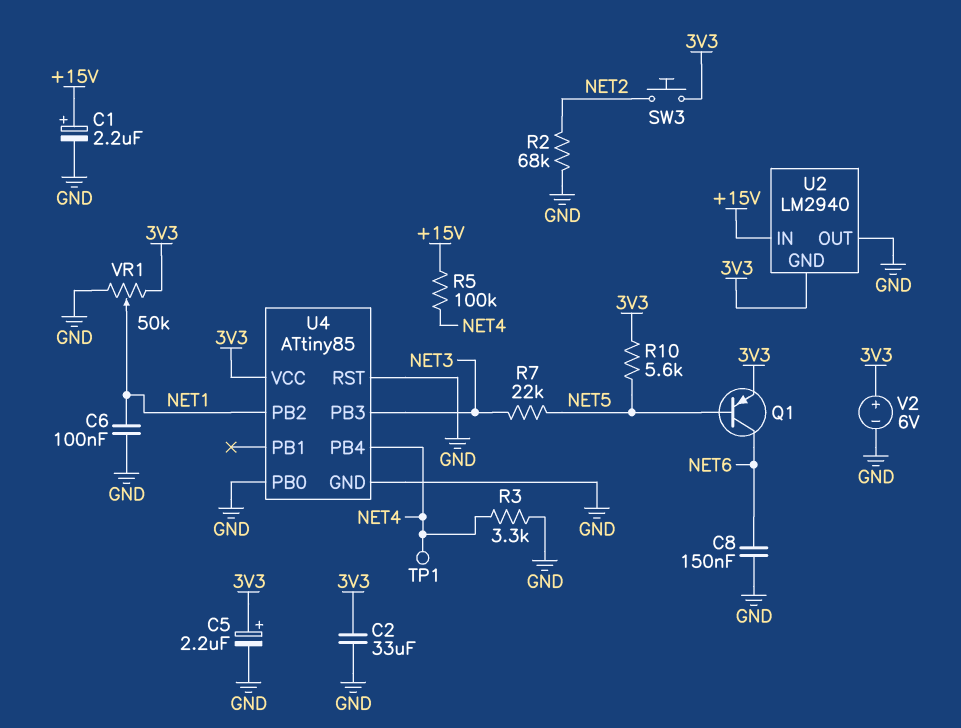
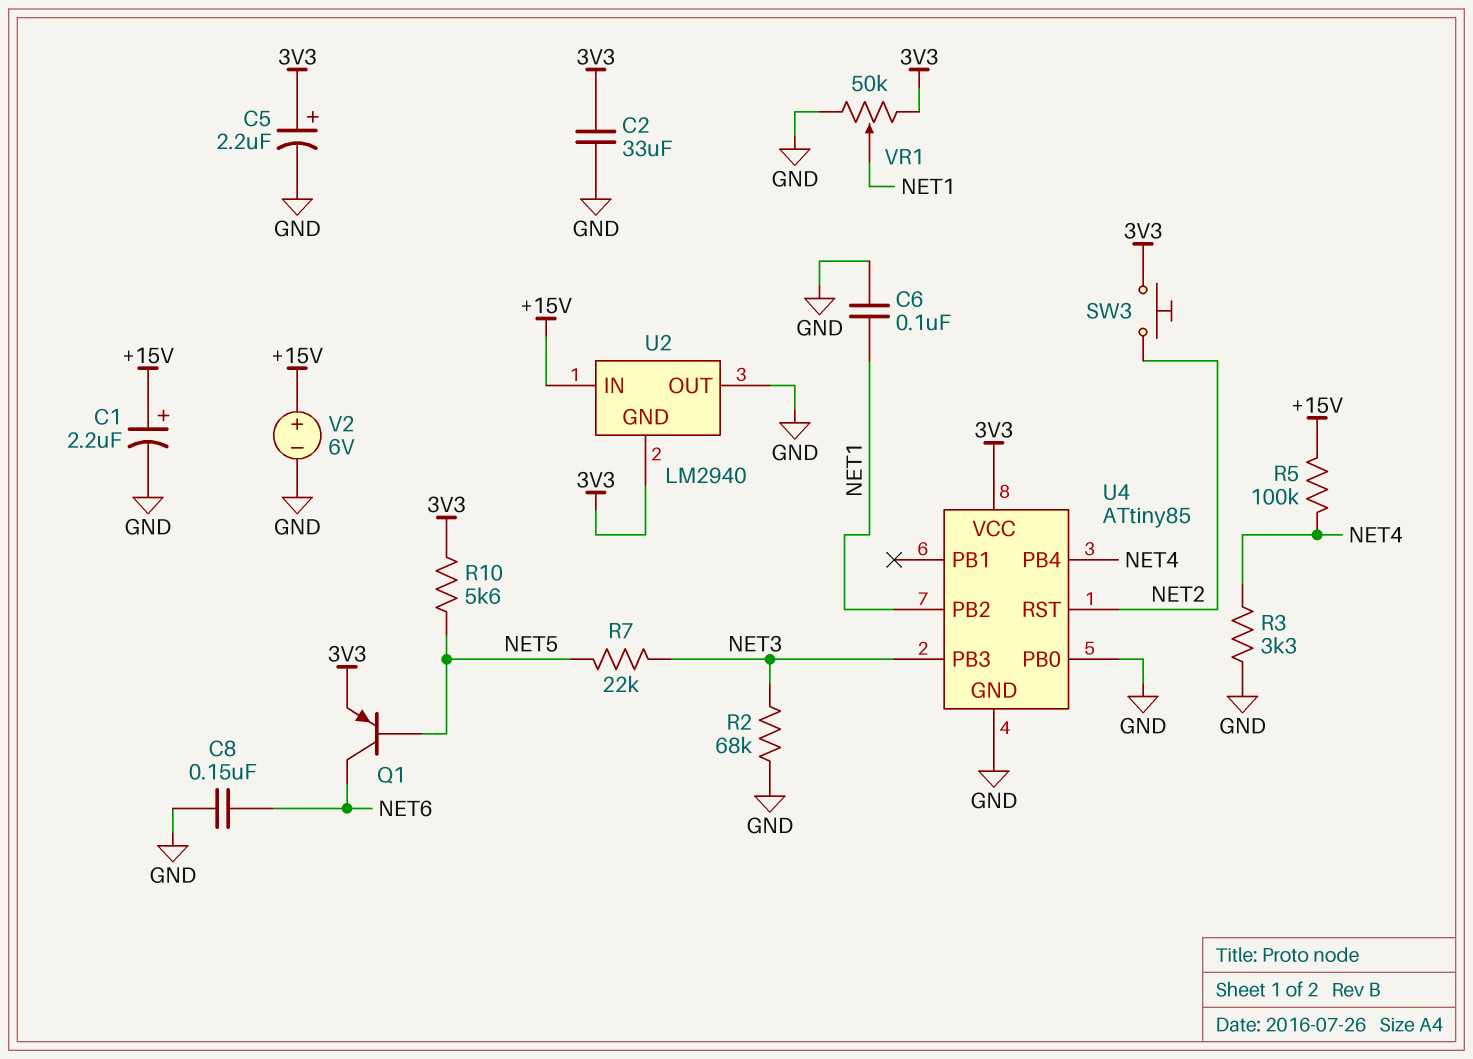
R2: 68k (GND, NET2) -> 68k (GND, NET3)
TP1: test point (NET4) -> none
U4 pin RST: GND -> NET2
V2: 6V (plus 3V3, minus GND) -> 6V (plus +15V, minus GND)

